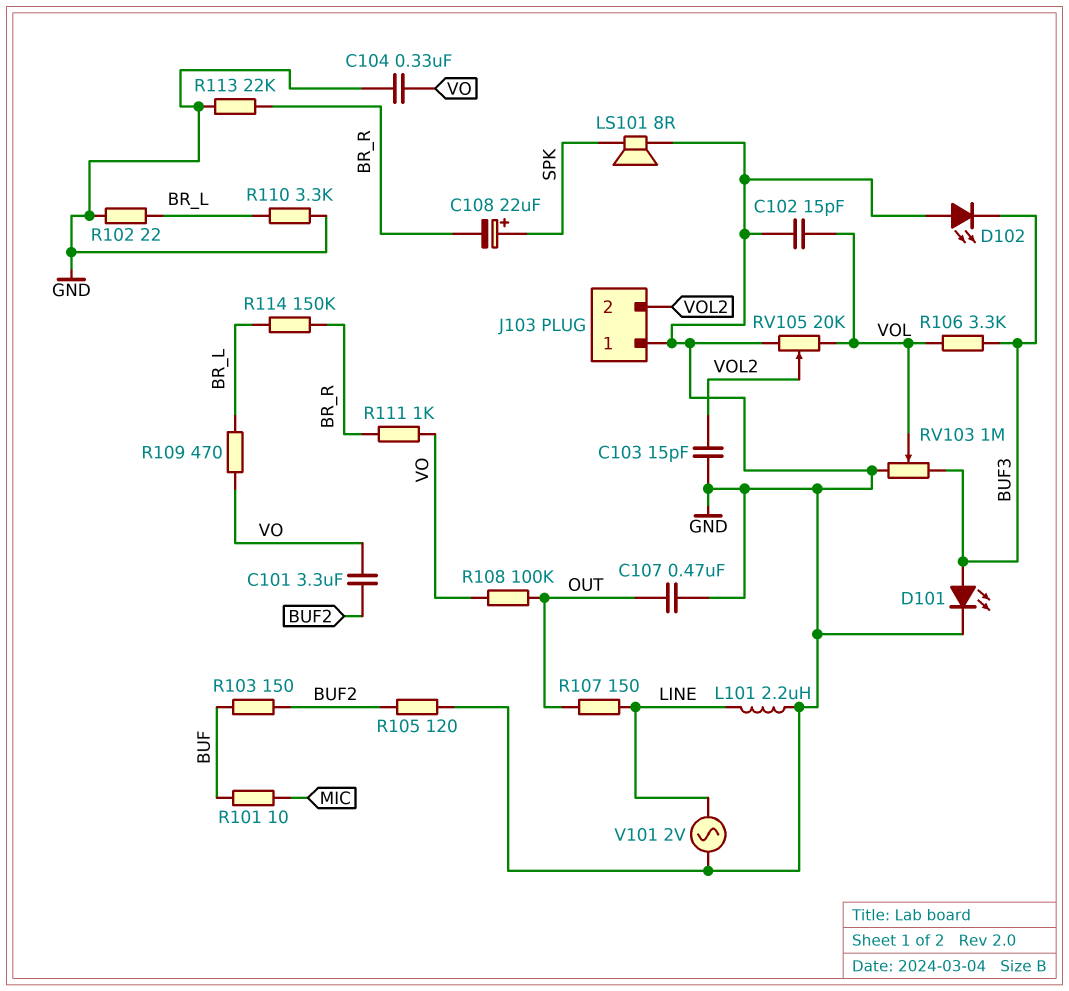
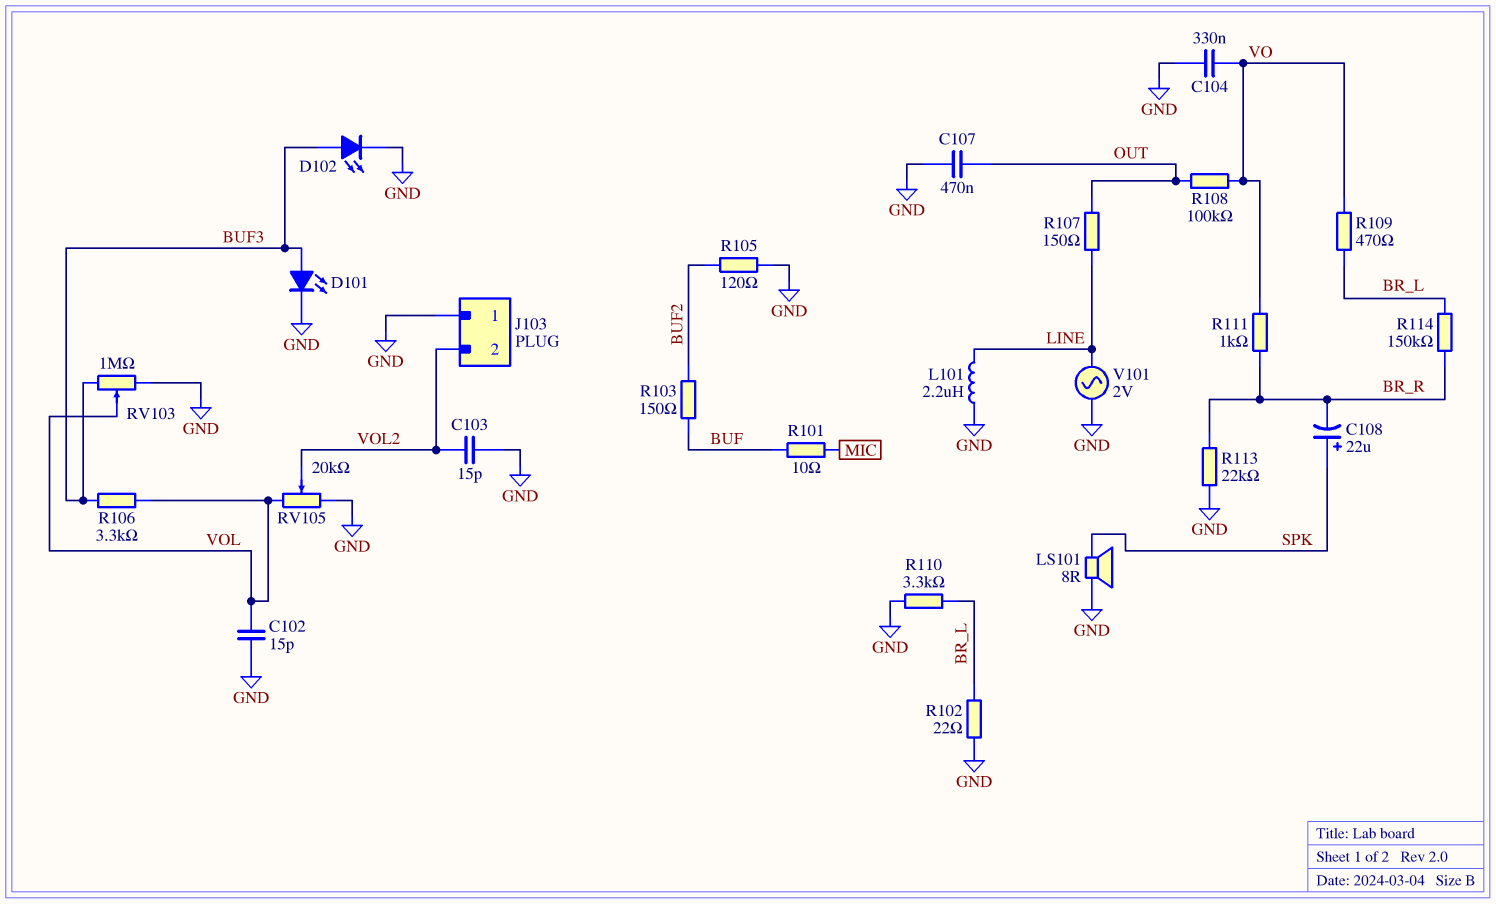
C101: 3.3uF (BUF2, VO) -> none
D102: LED (A GND, K BUF3) -> LED (A BUF3, K GND)

